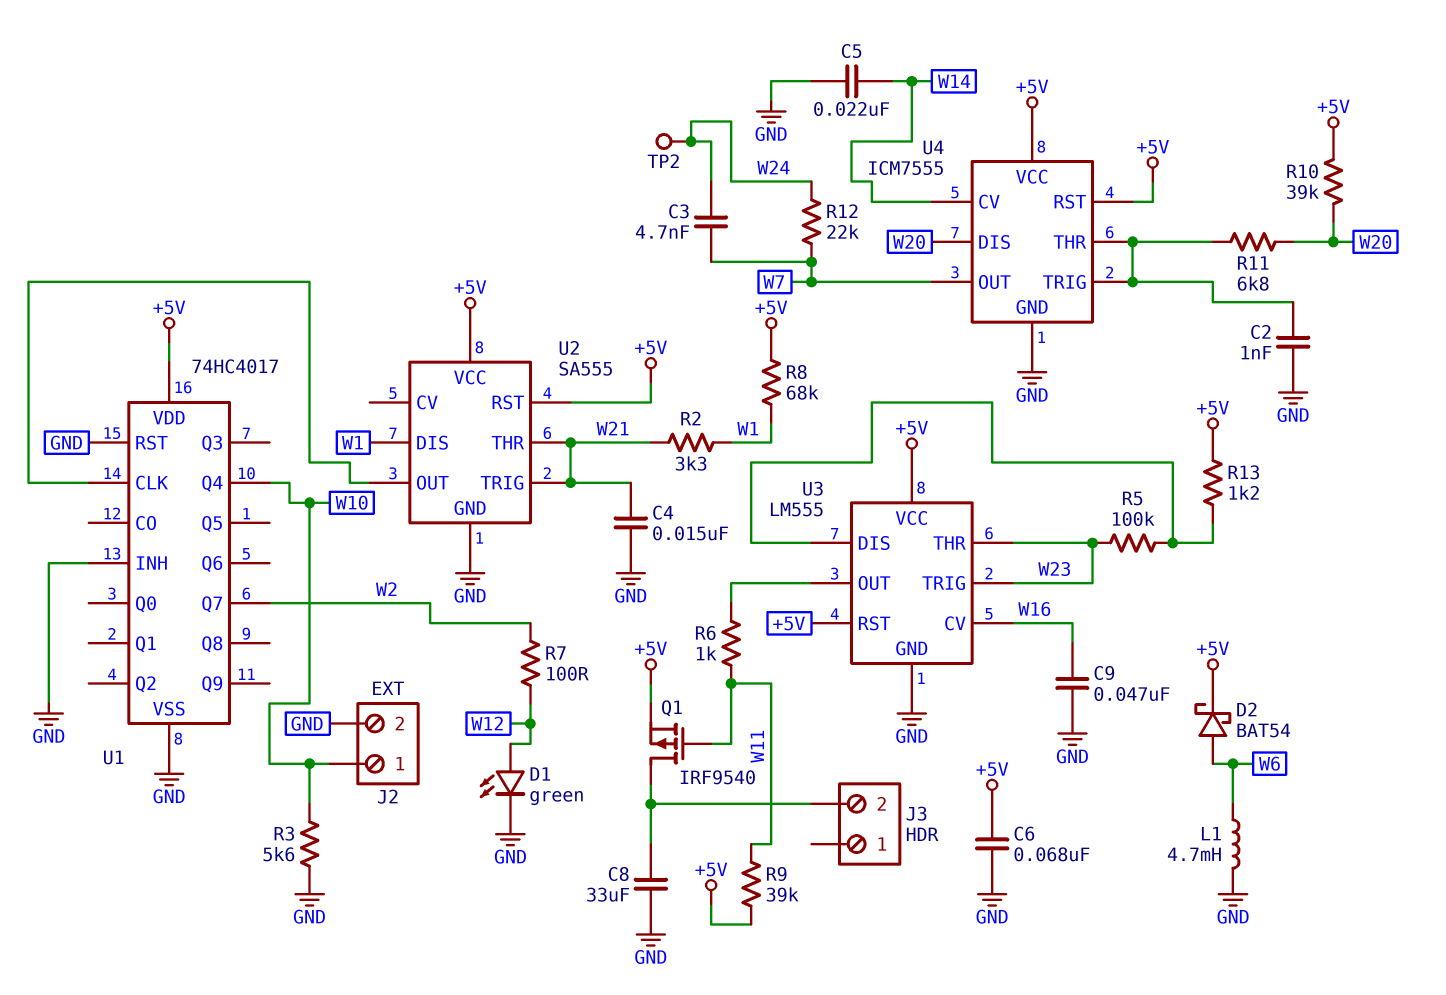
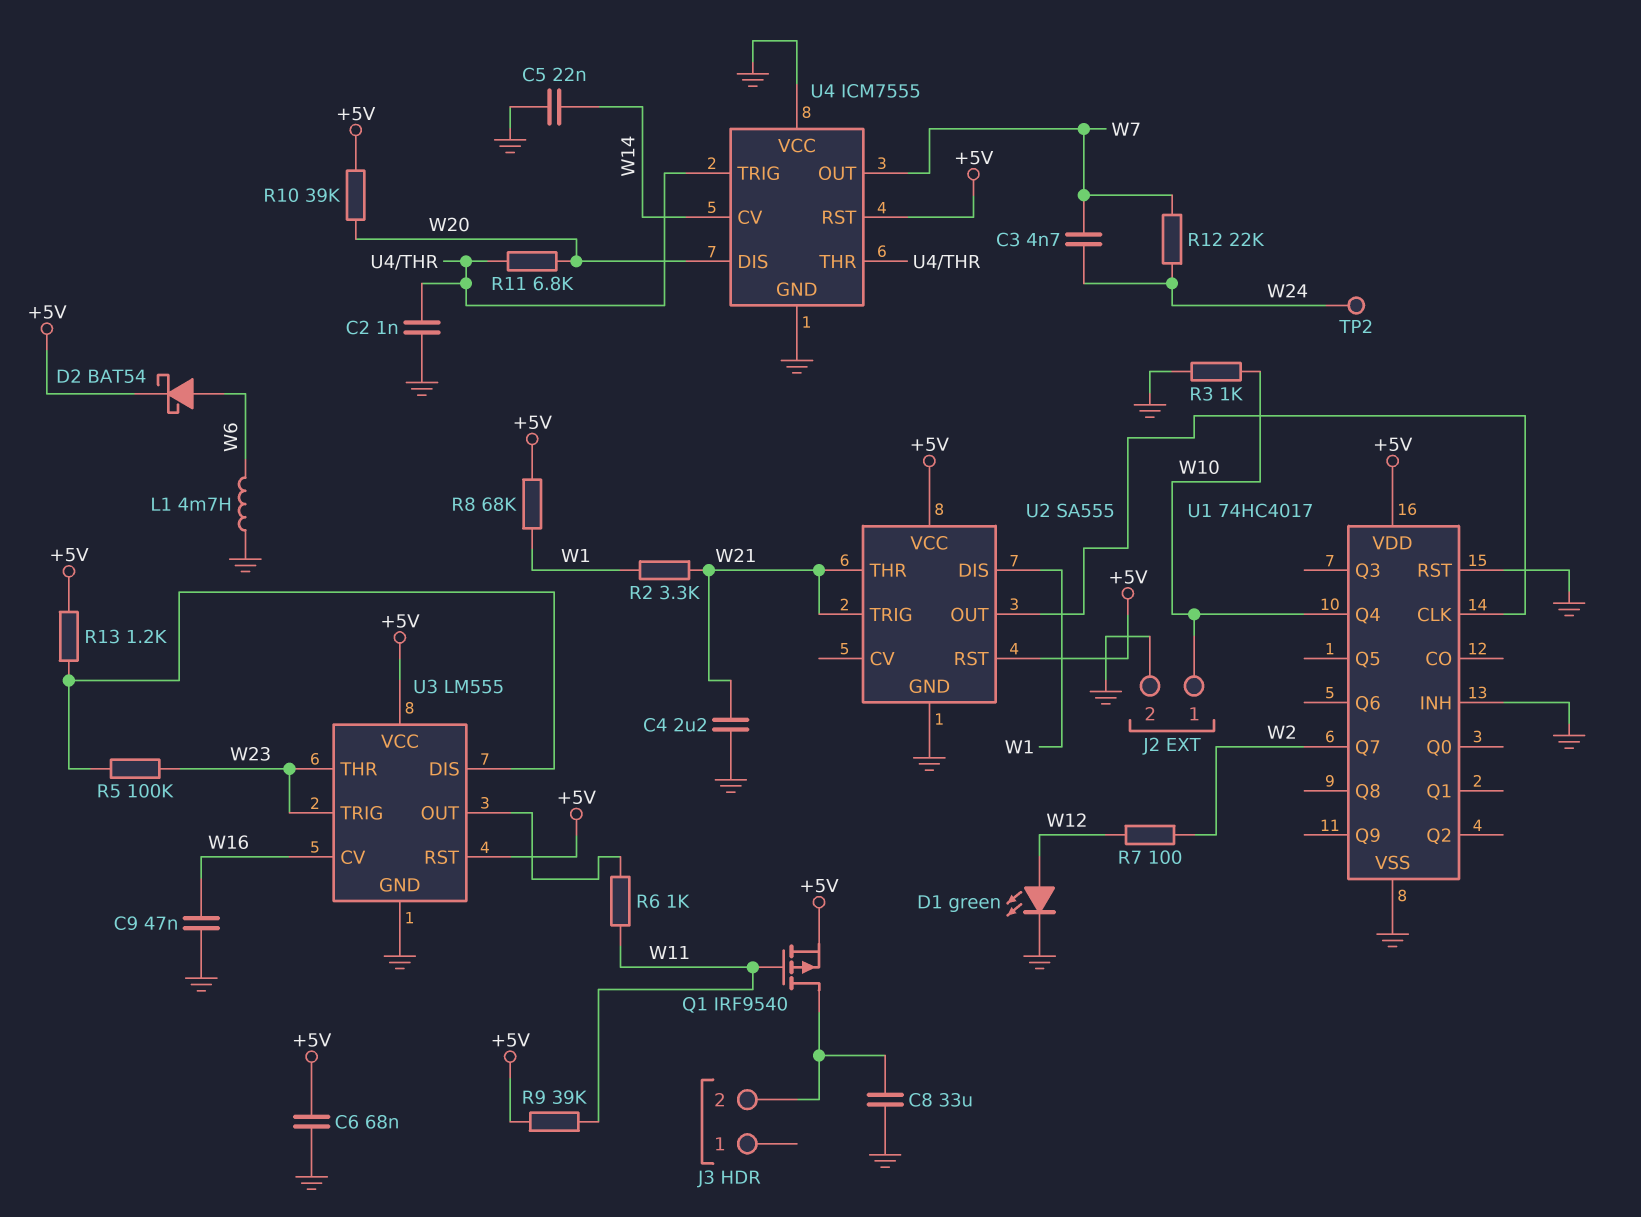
C4: 15nF (GND, W21) -> 2.2uF (GND, W21)
R3: 5.6k (GND, W10) -> 1k (GND, W10)
U4 pin VCC: +5V -> GND

